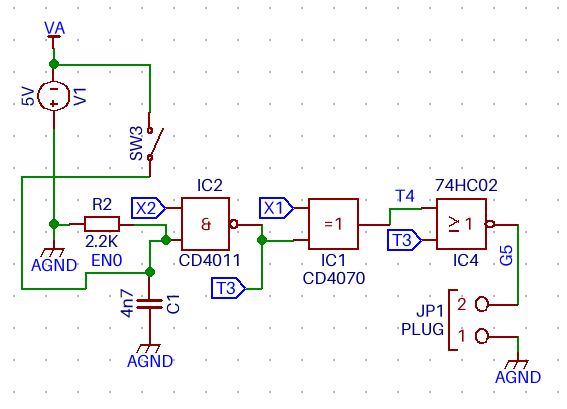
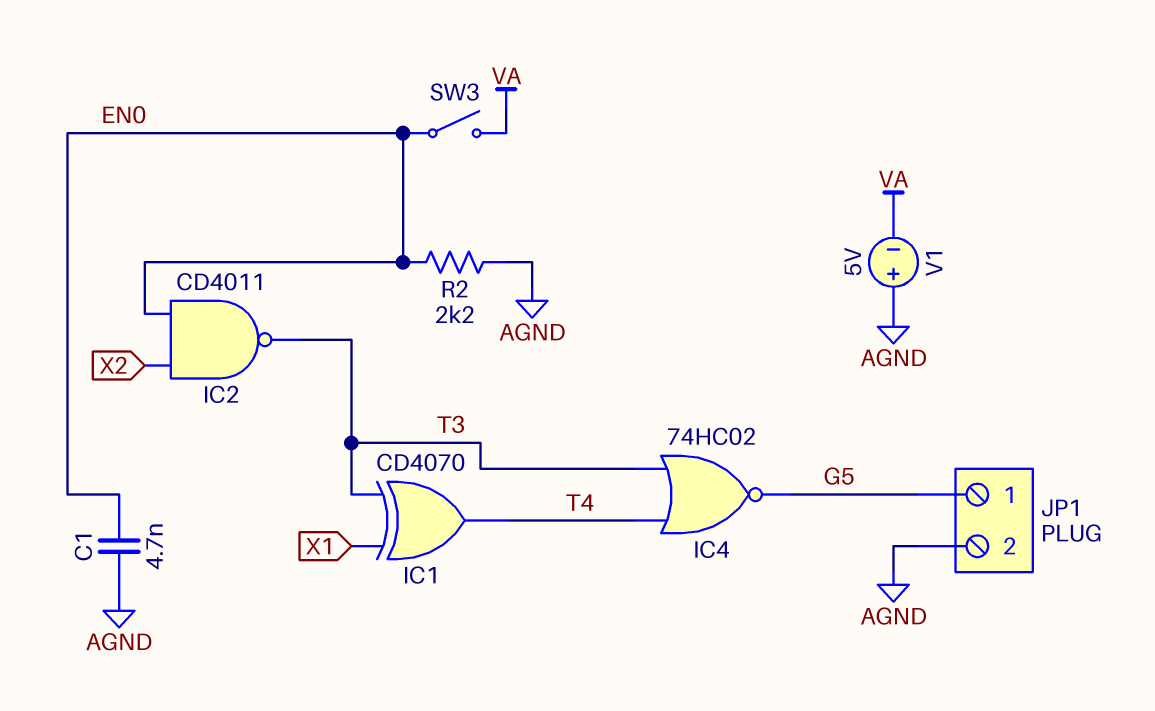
JP1 pin 1: AGND -> G5
JP1 pin 2: G5 -> AGND

